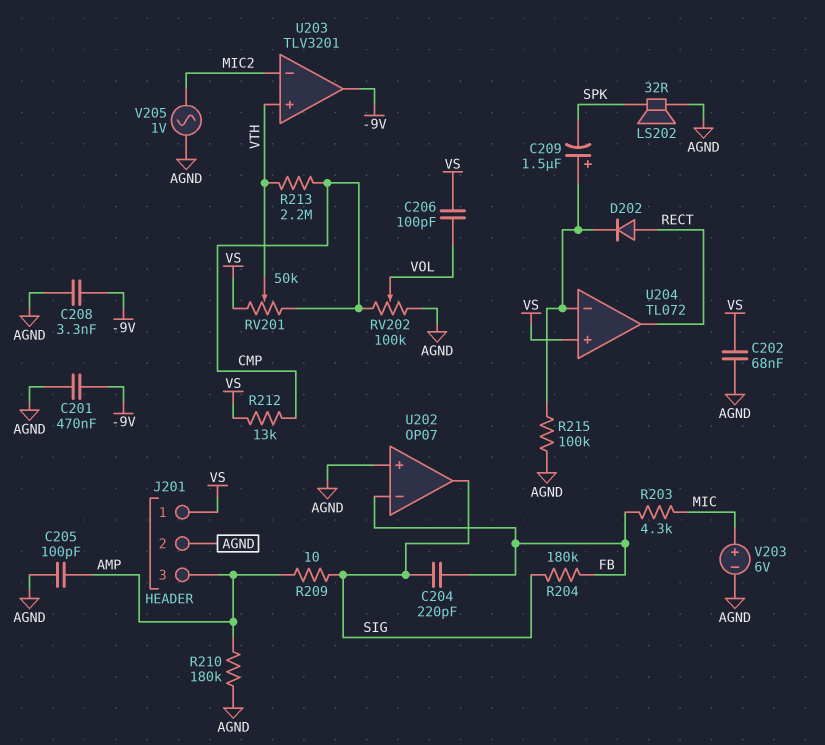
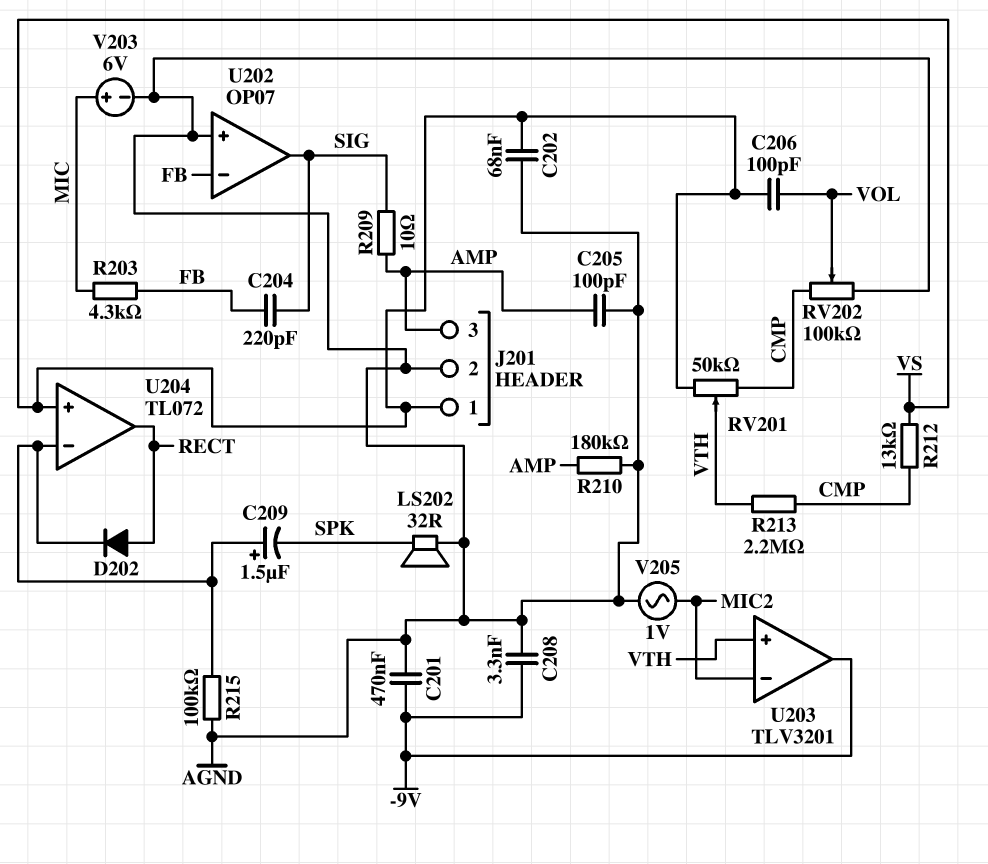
R204: 180k (FB, SIG) -> none

